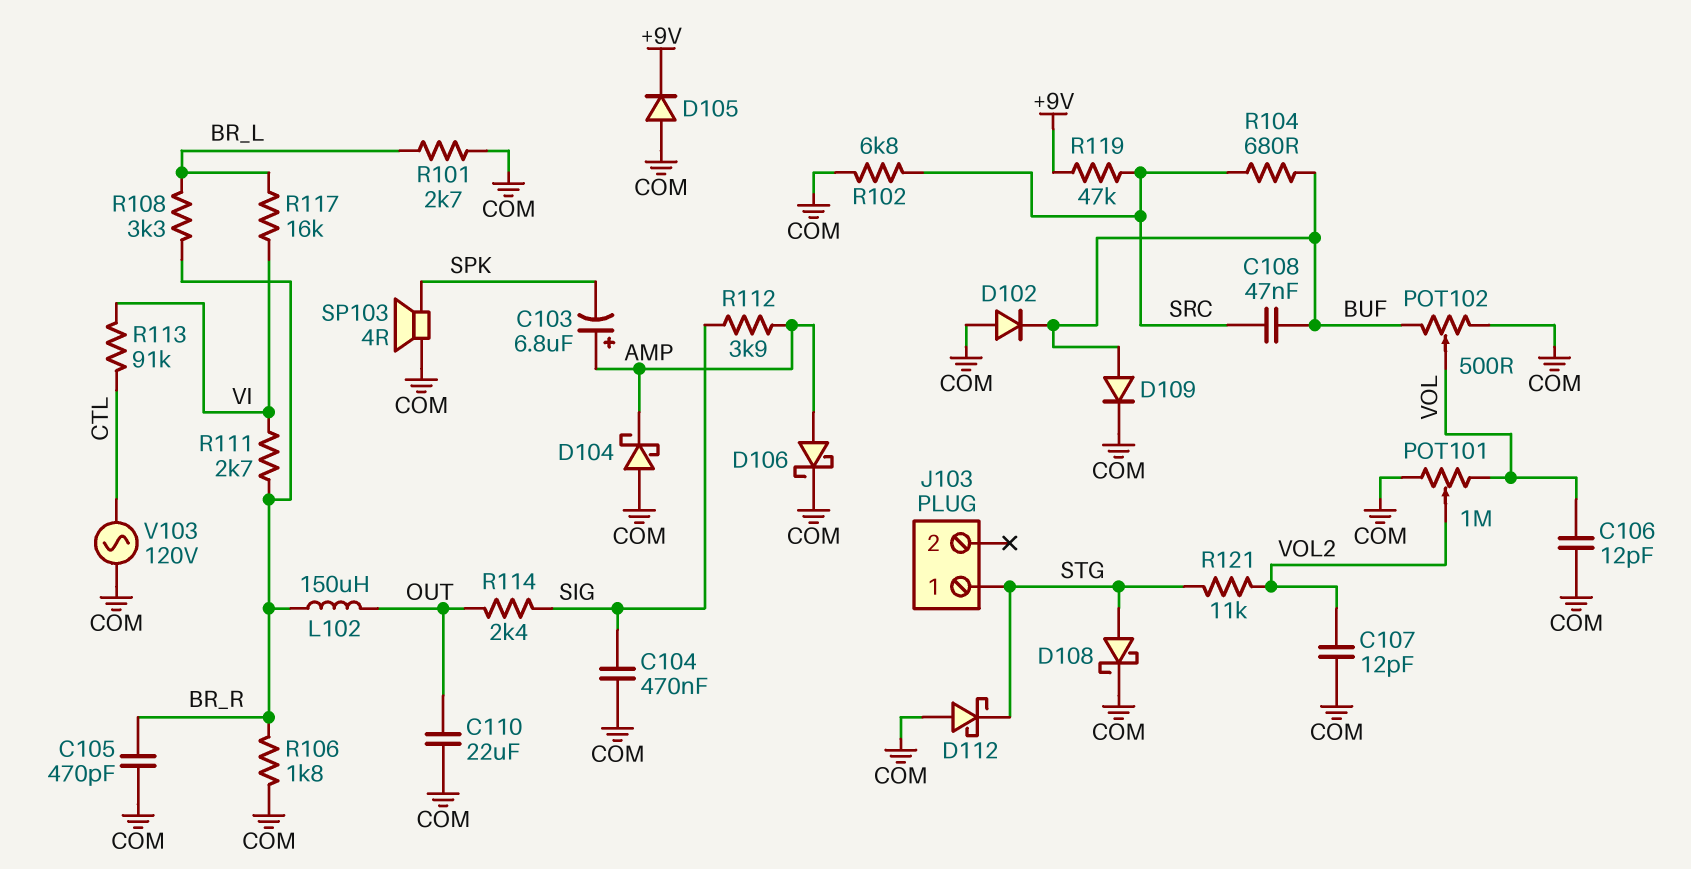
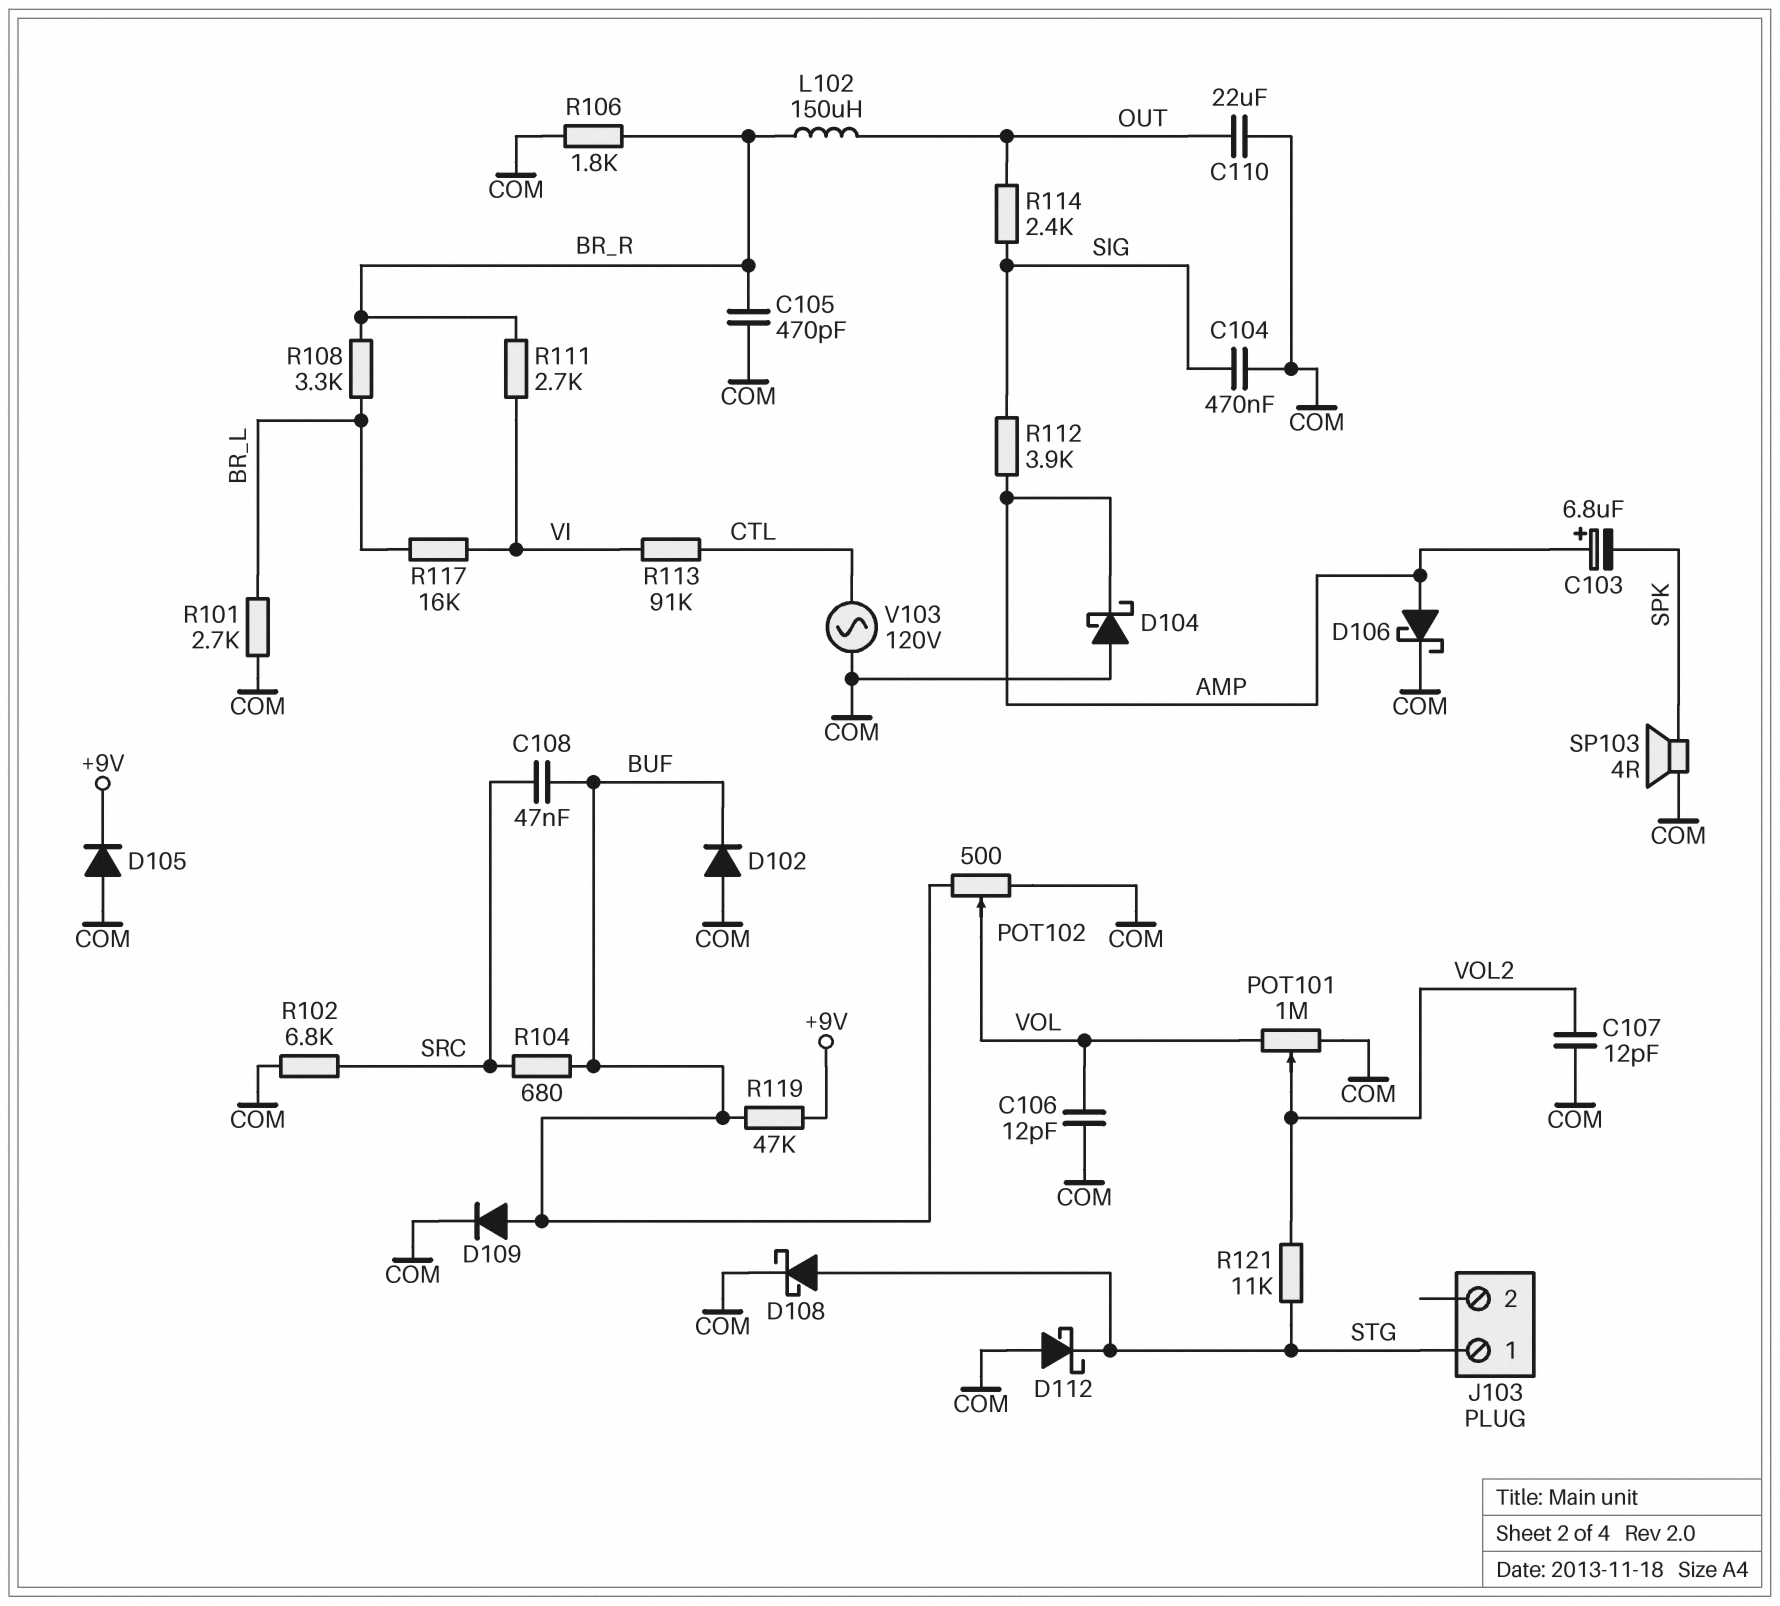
R119: 47k (+9V, SRC) -> 47k (+9V, BUF)

